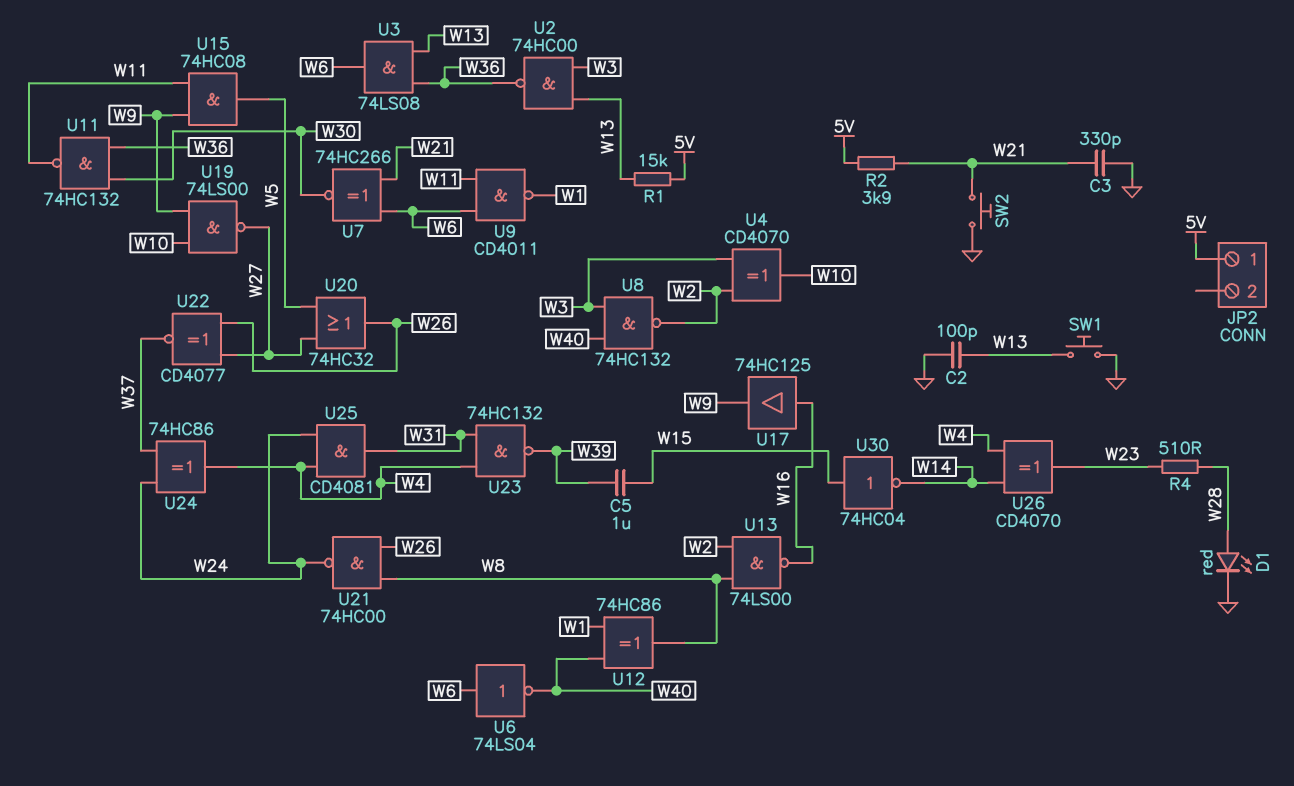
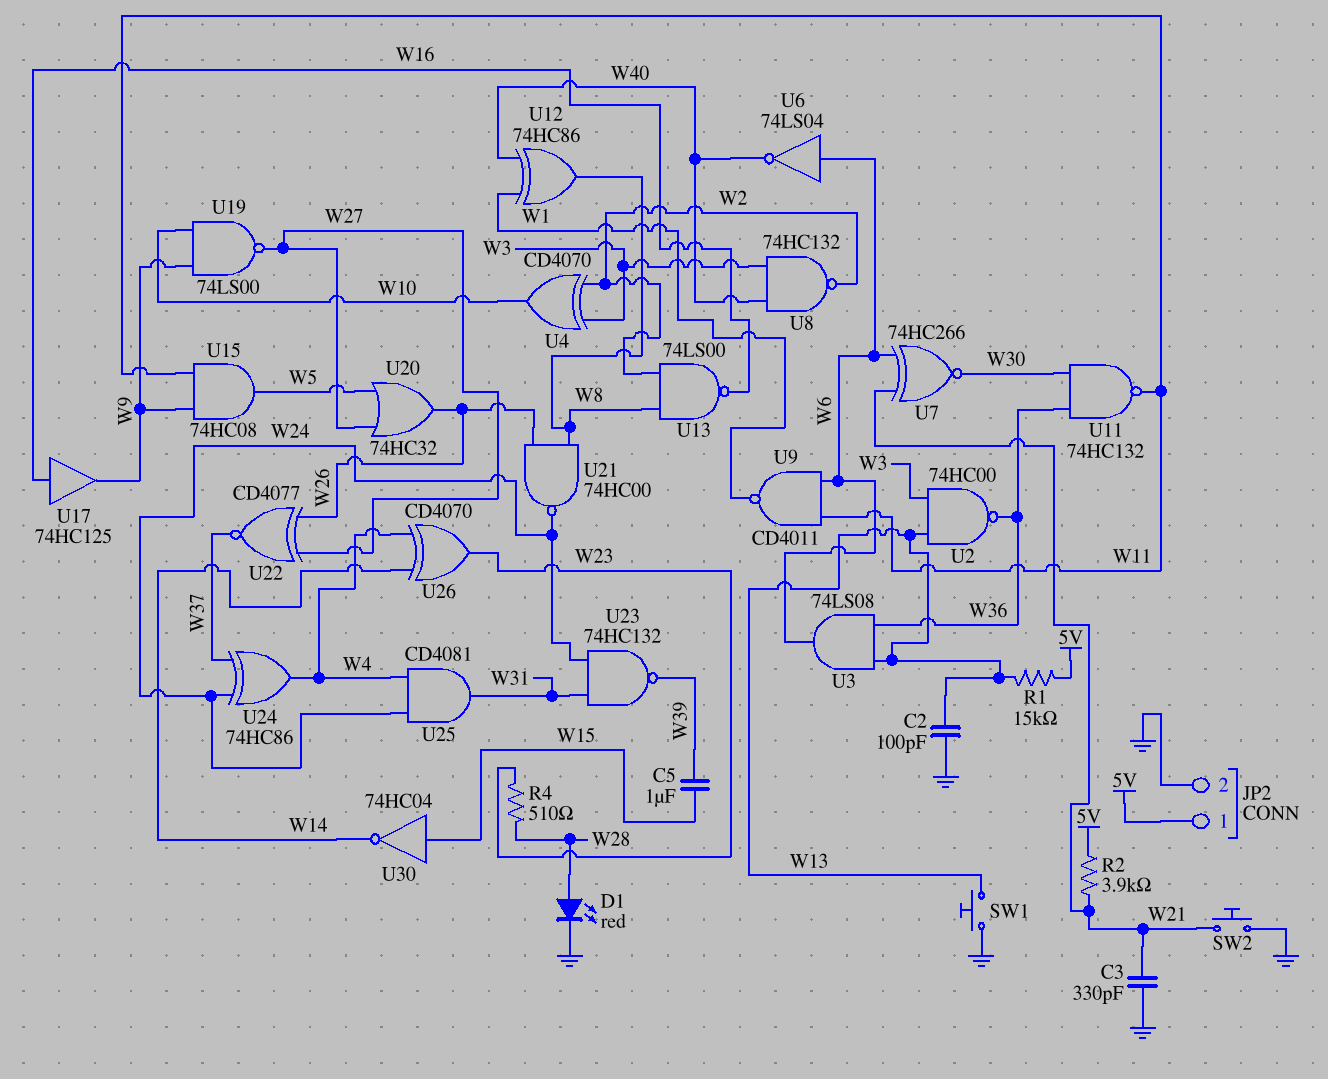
JP2 pin 2: none -> GND
U23: NAND 74HC132 (in W4, in W31, out W39) -> NAND 74HC132 (in W24, in W31, out W39)

